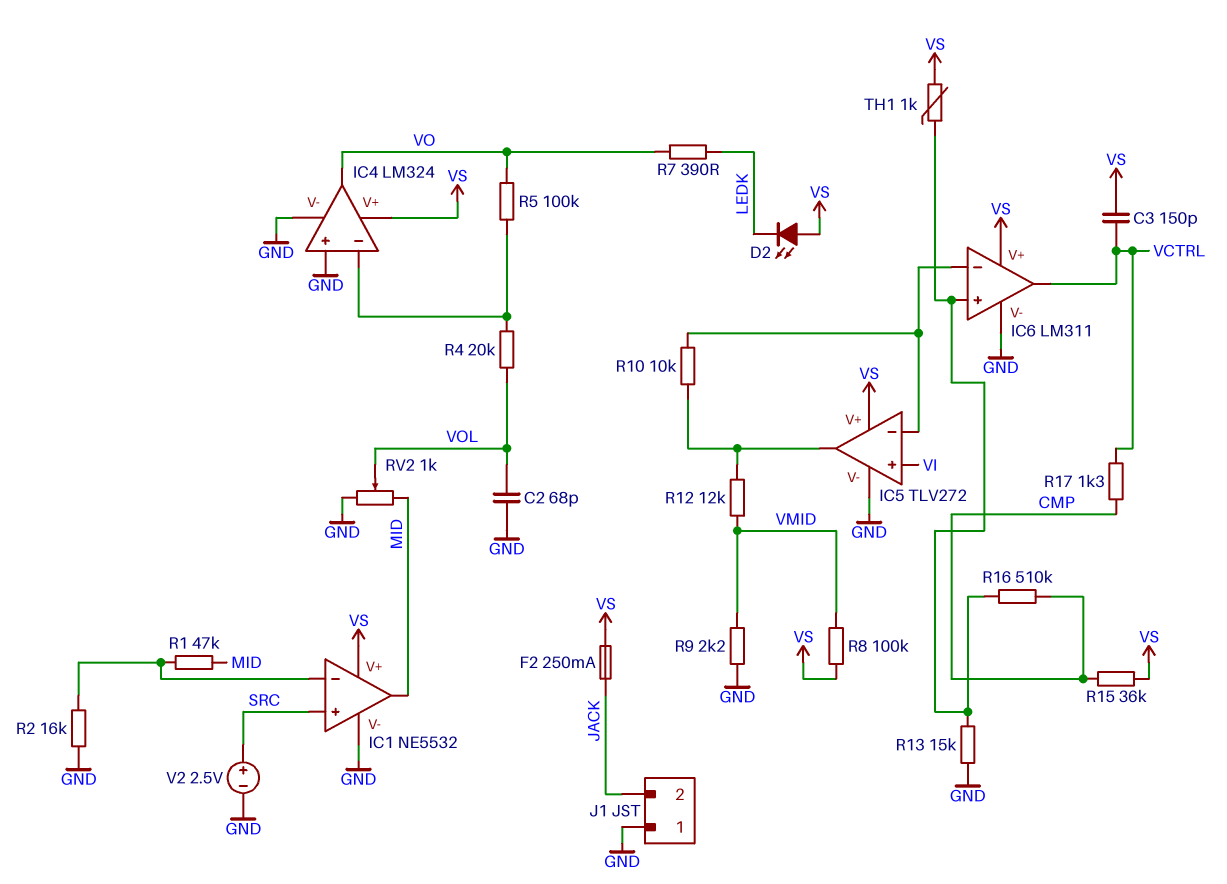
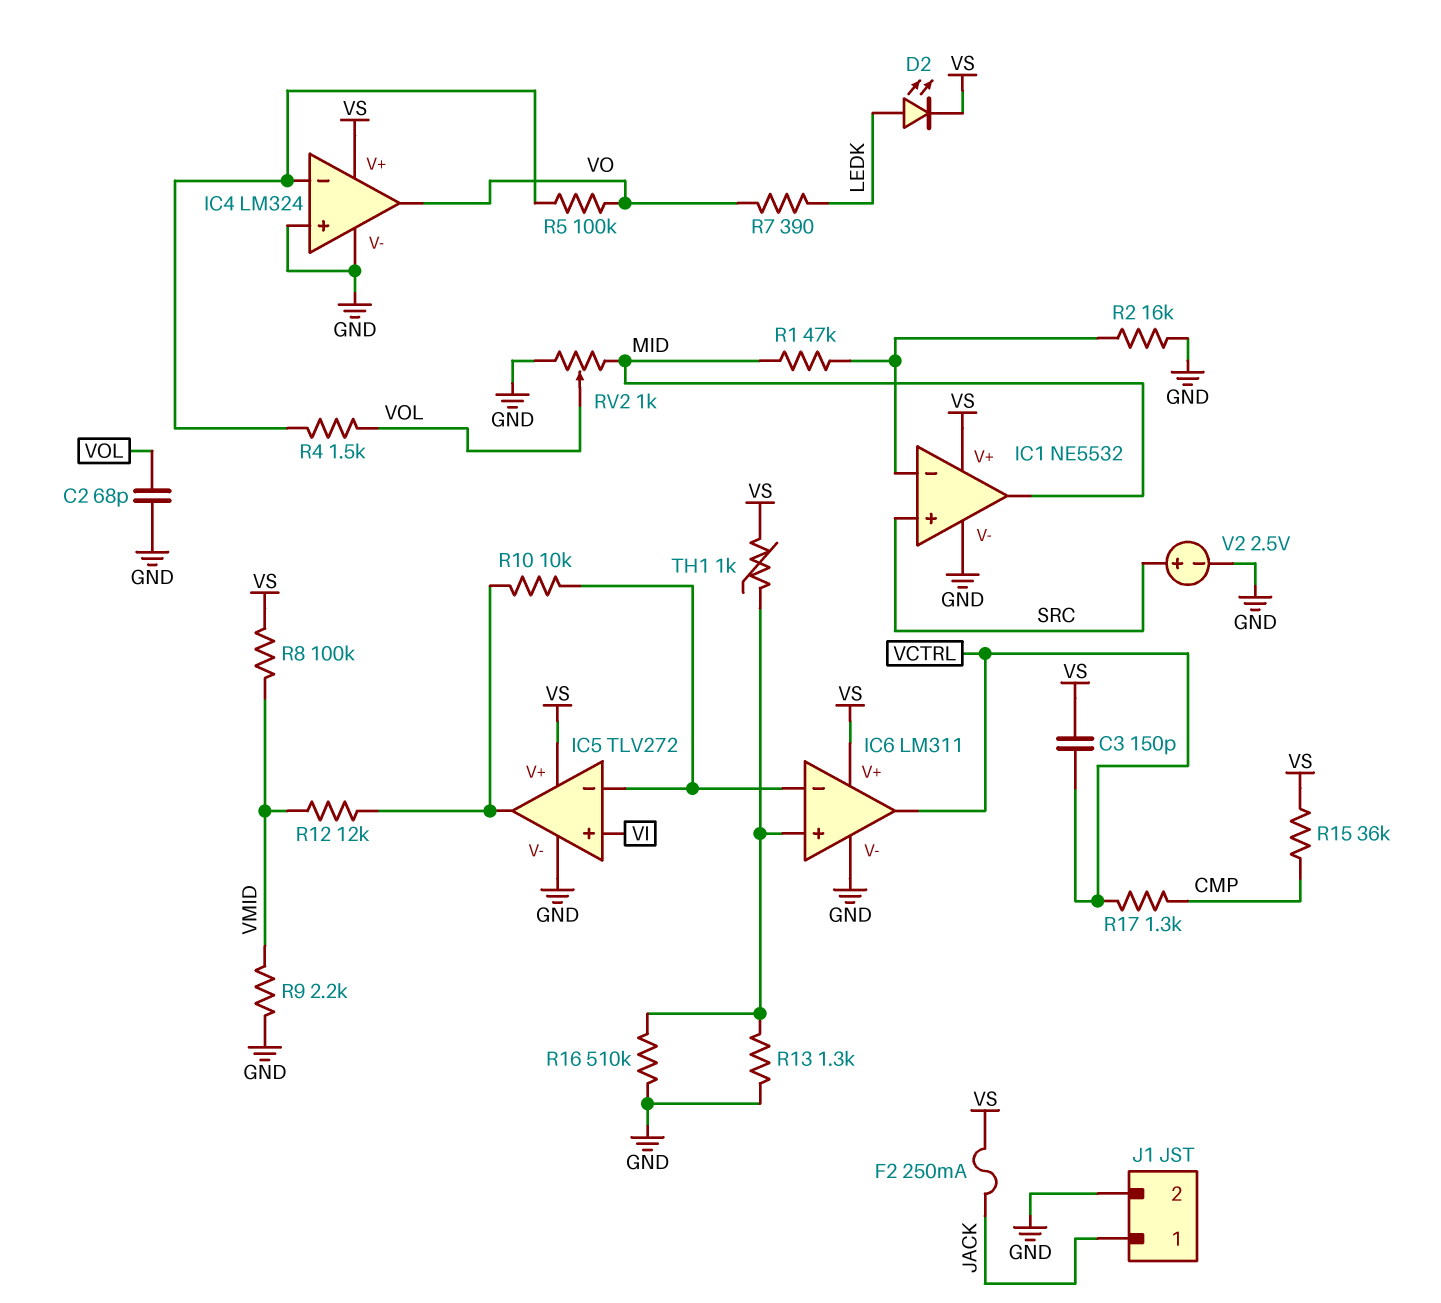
D2: LED (A VS, K LEDK) -> LED (A LEDK, K VS)
J1 pin 1: GND -> JACK
J1 pin 2: JACK -> GND
R4: 20k (IC4/in-, VOL) -> 1.5k (IC4/in-, VOL)
R13: 15k (GND, IC6/in+) -> 1.3k (GND, IC6/in+)
R16: 510k (CMP, IC6/in+) -> 510k (GND, IC6/in+)

